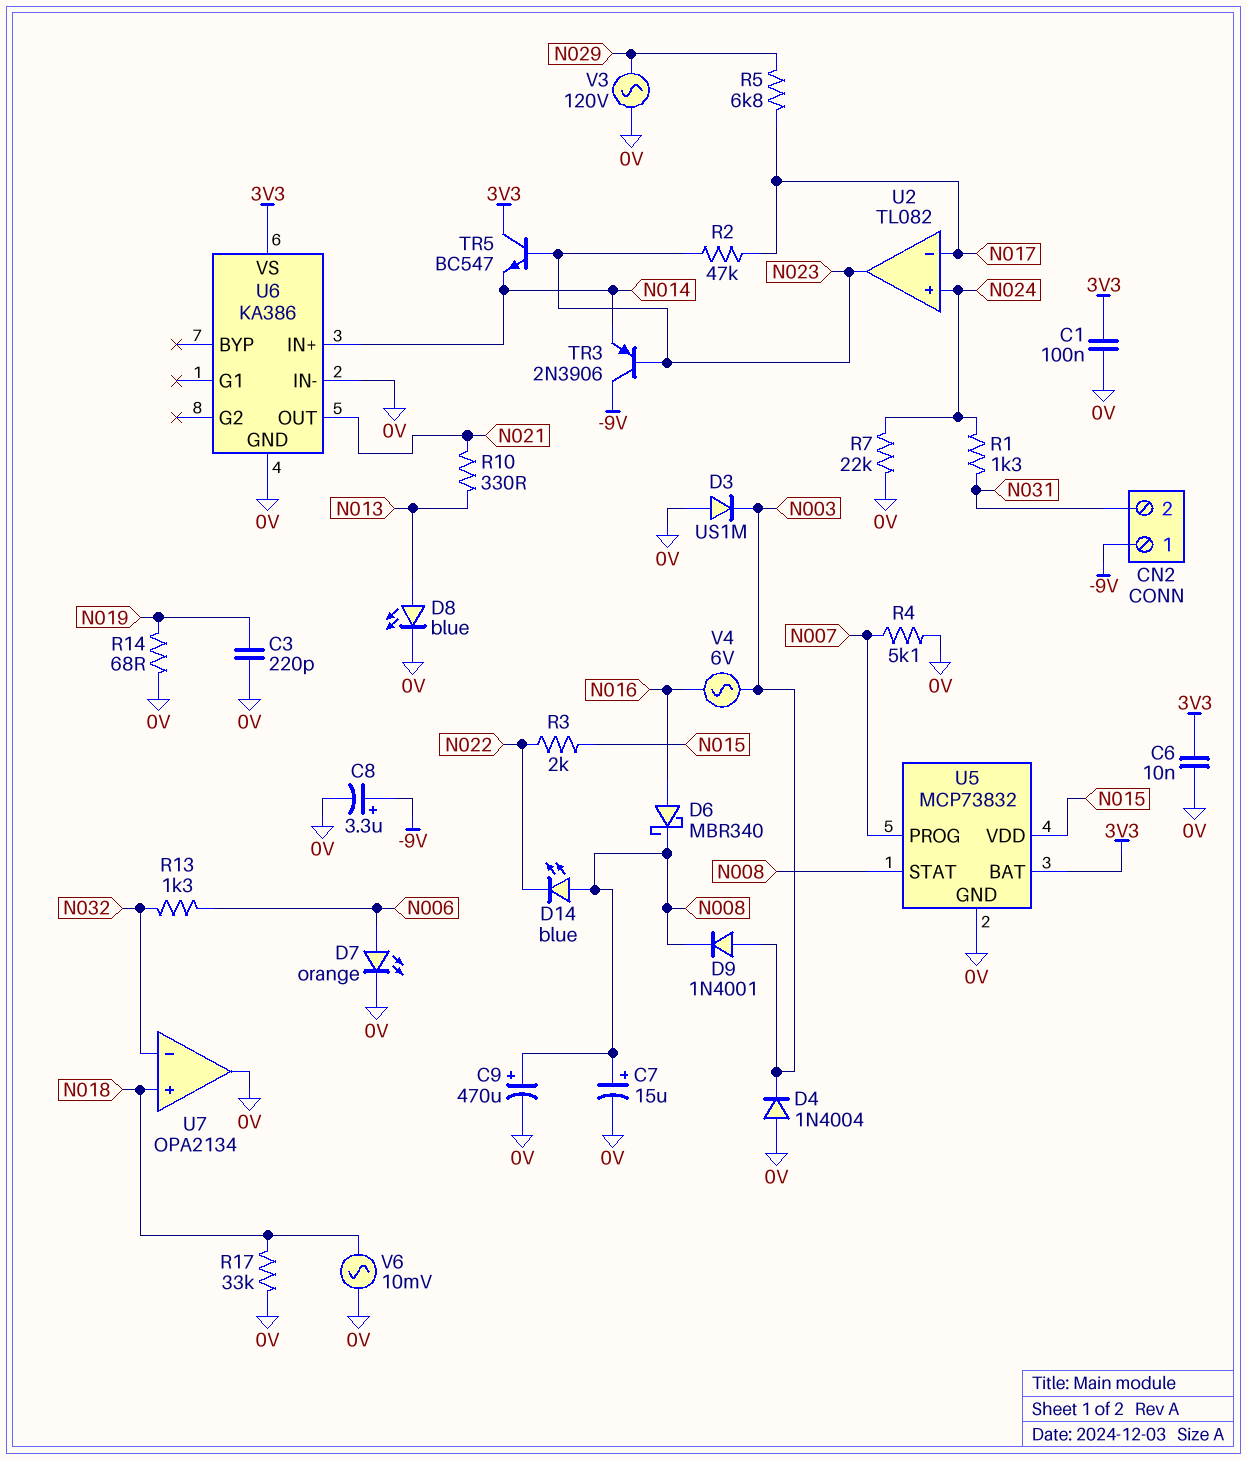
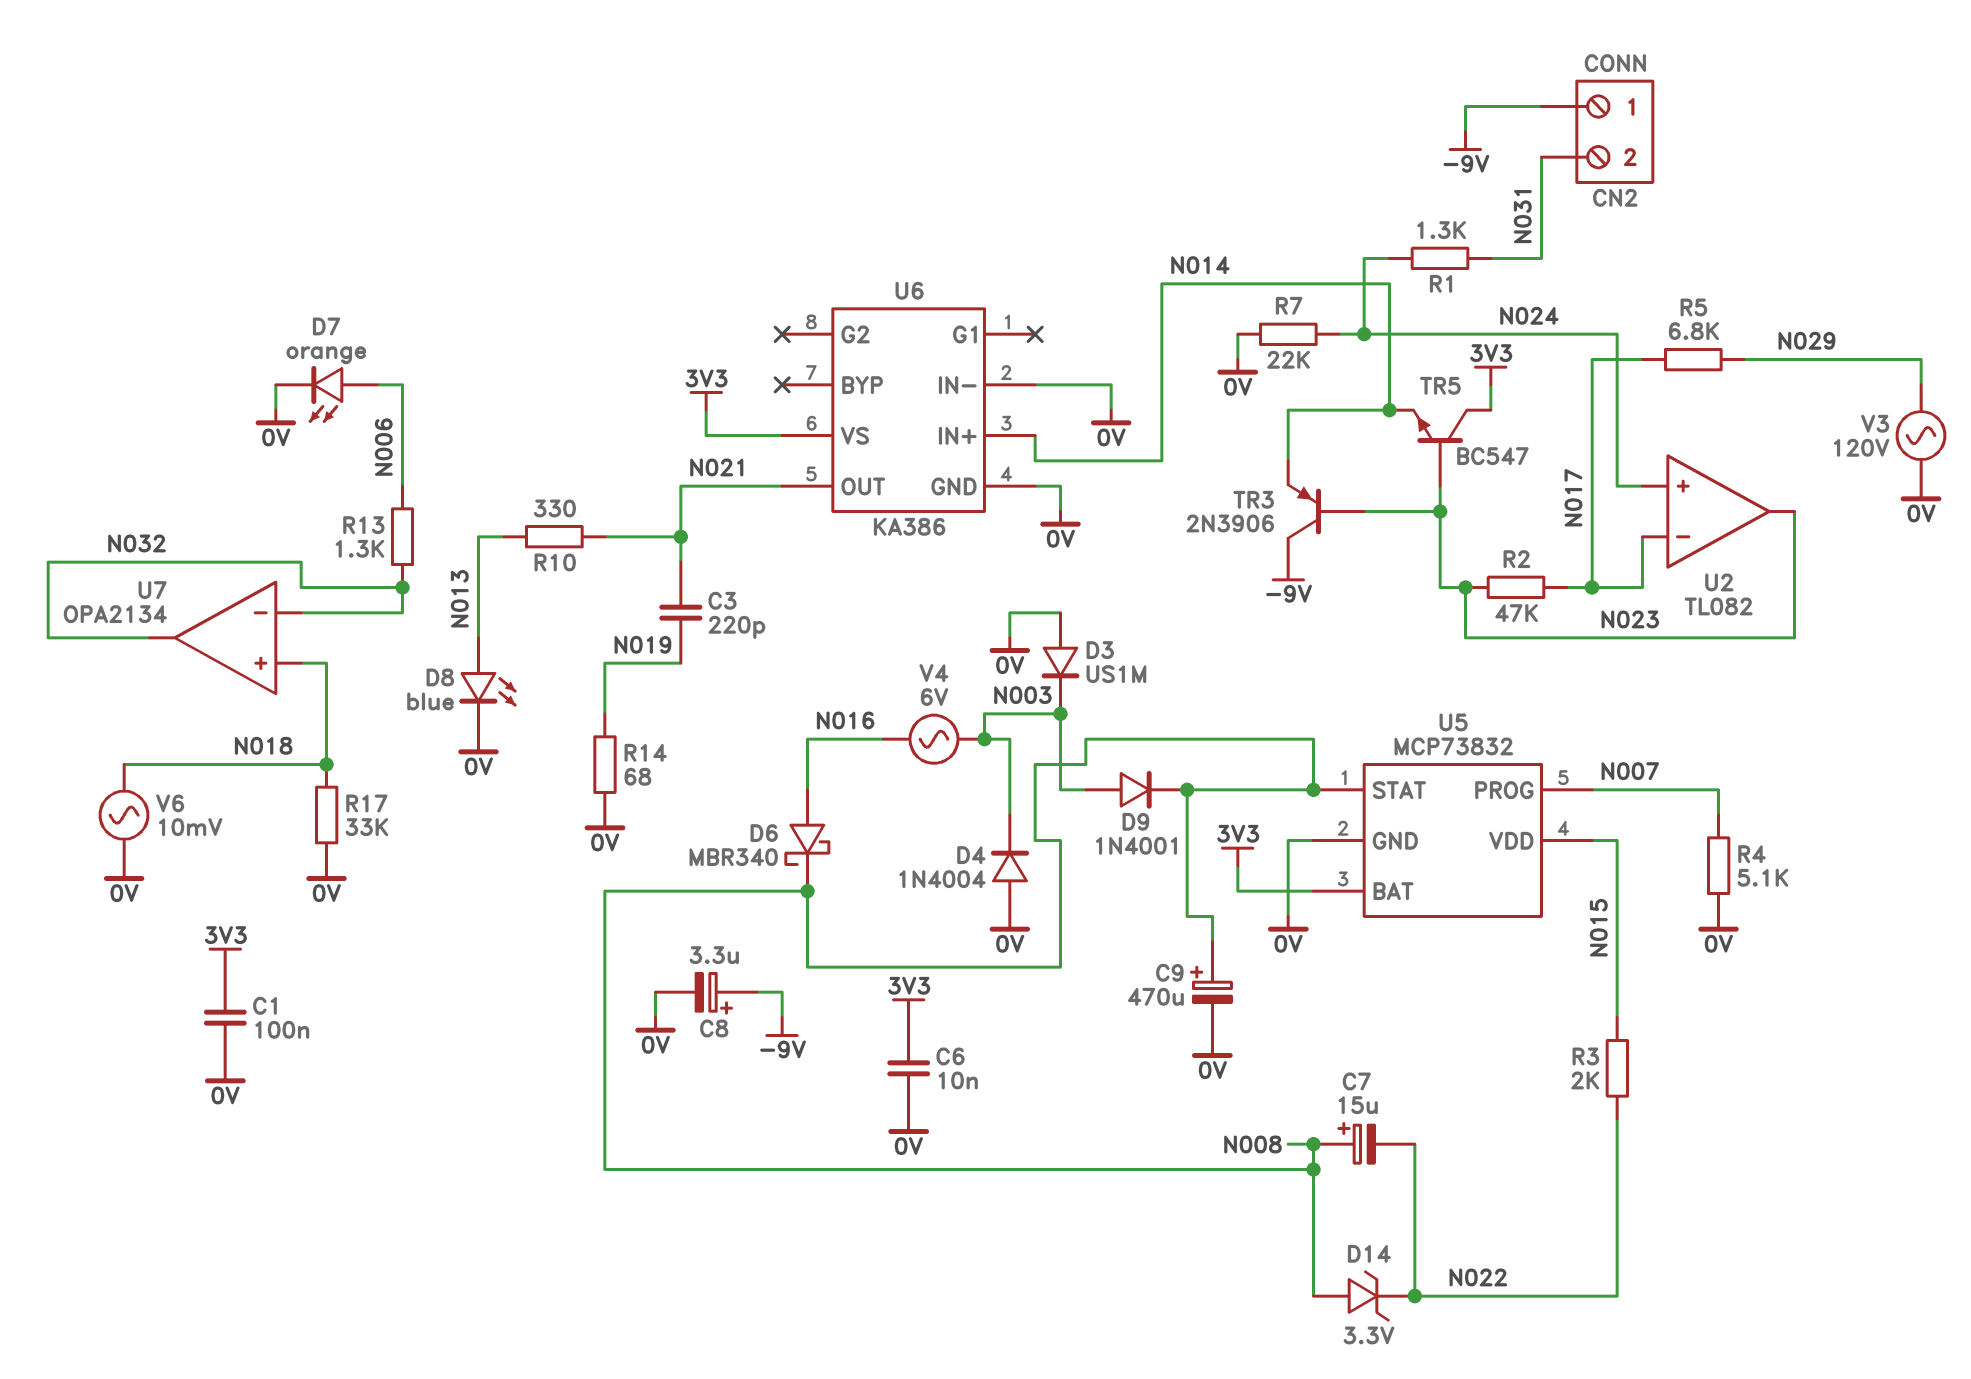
C3: 220pF (0V, N019) -> 220pF (N019, N021)
C7: 15uF (plus N008, minus 0V) -> 15uF (plus N008, minus N022)
D14: LED blue (A N008, K N022) -> zener 3.3V (A N008, K N022)
U7 pin out: 0V -> N032

